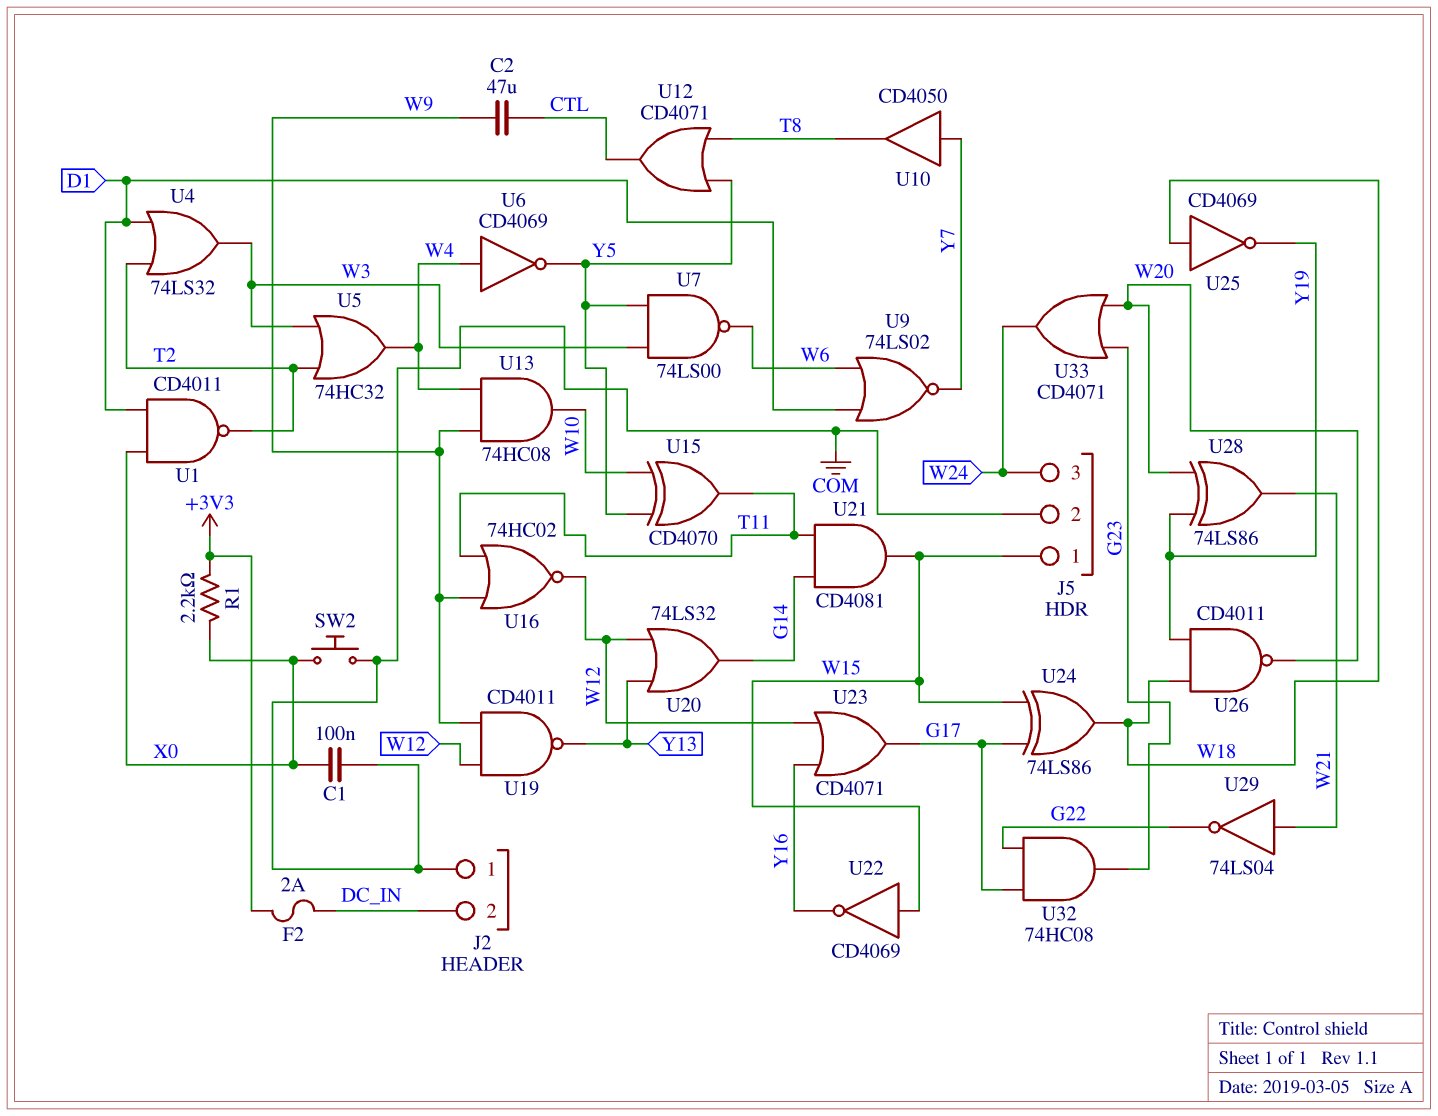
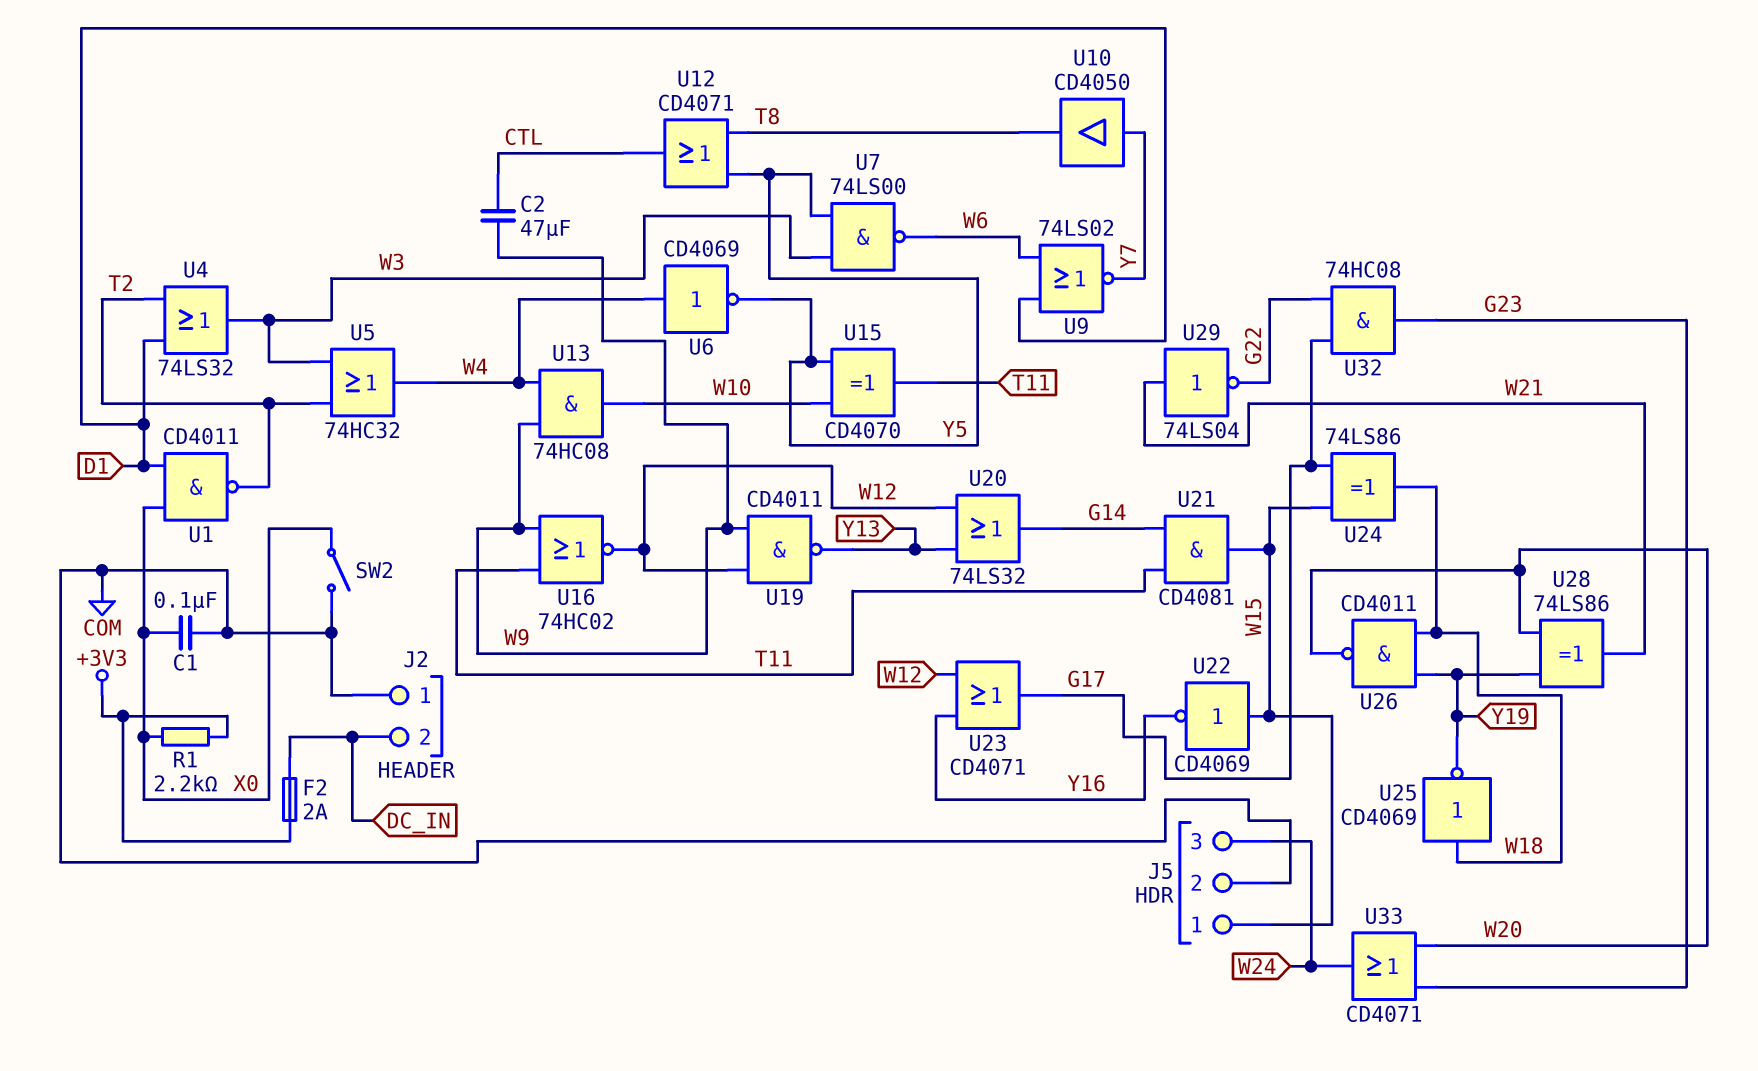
SW2: button (COM, X0) -> switch (COM, X0)

